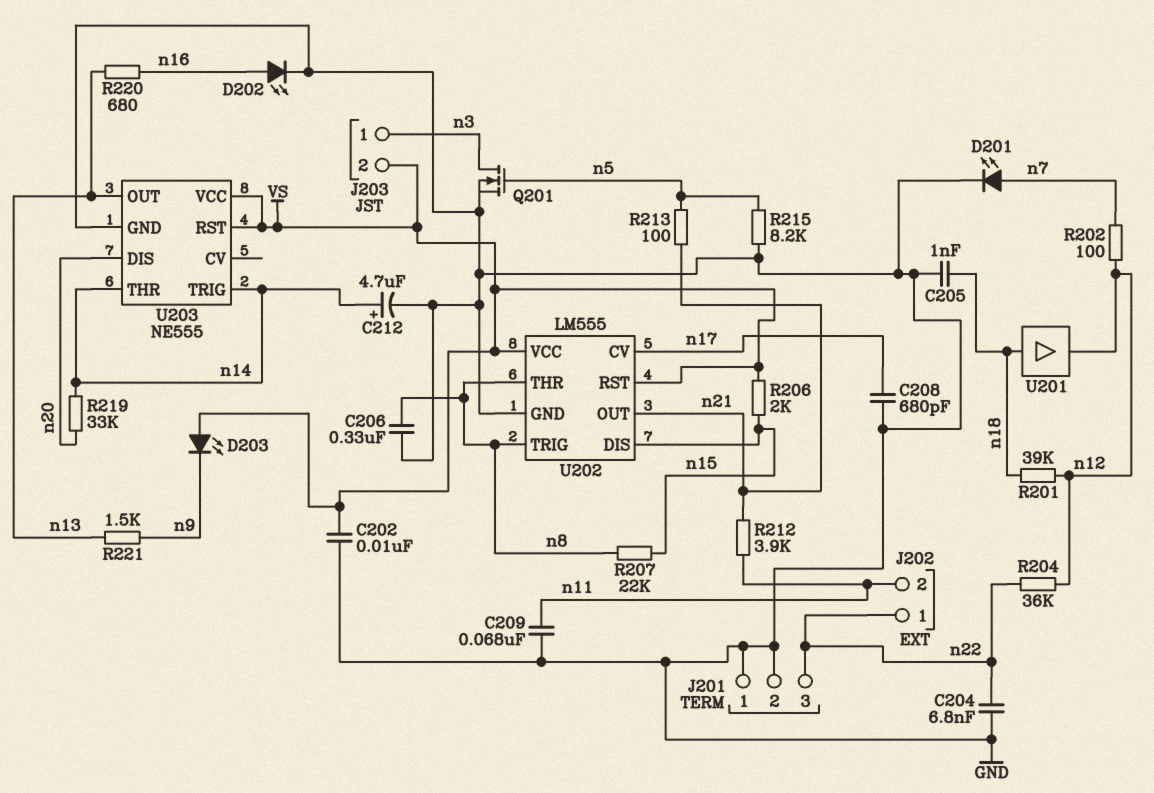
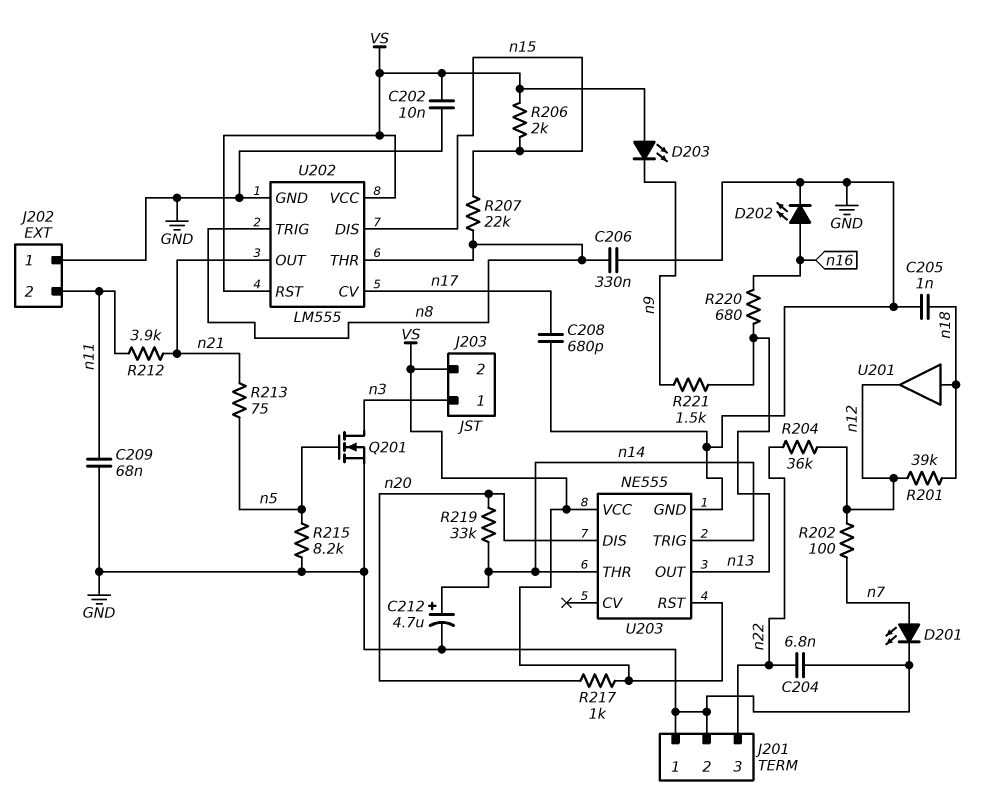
J202 pin 1: n22 -> GND
R213: 100 (n5, n21) -> 75 (n5, n21)
R217: none -> 1k (VS, n20)

